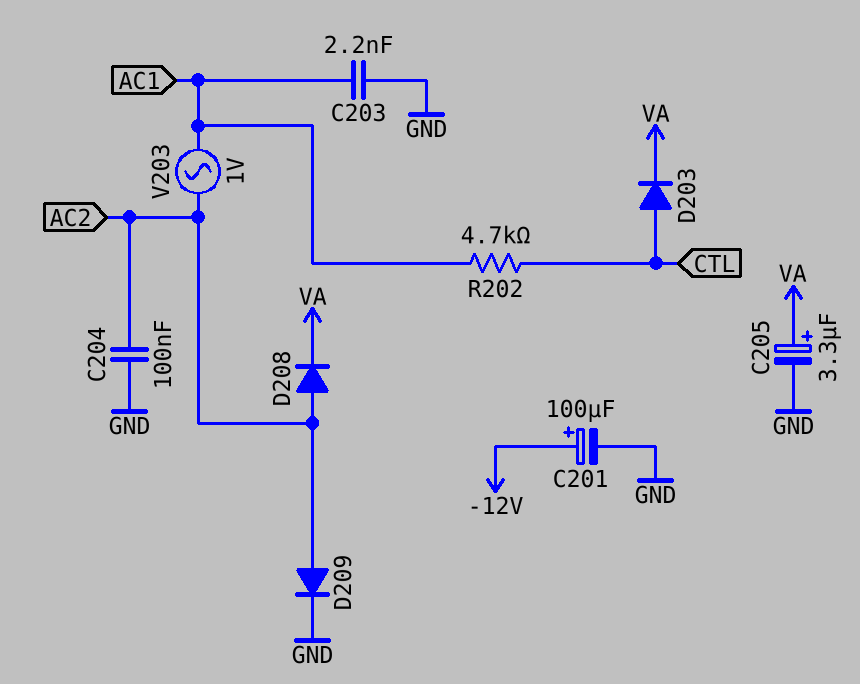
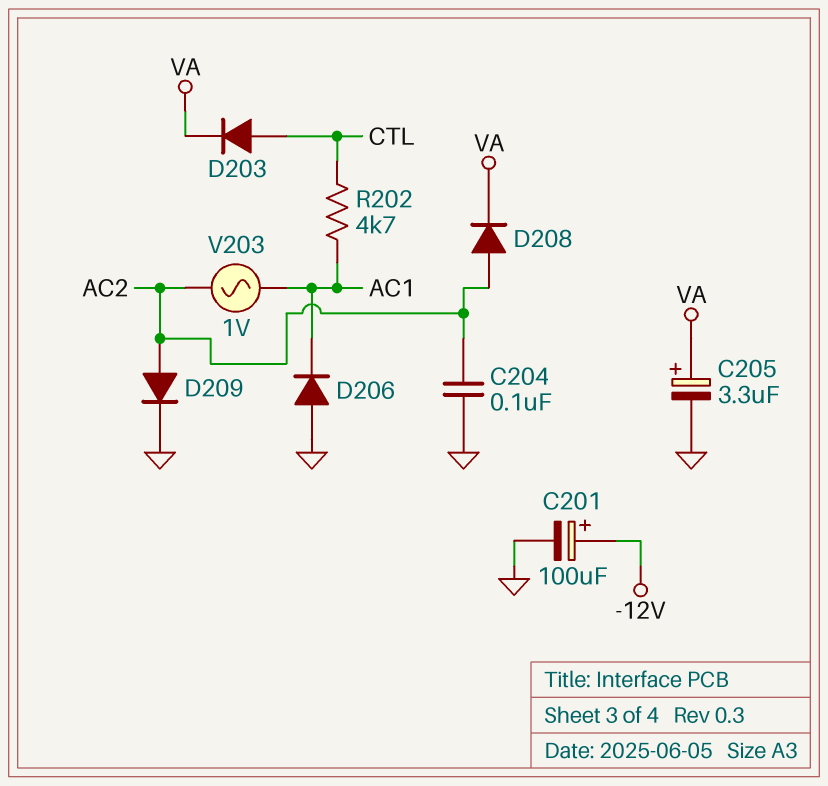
C203: 2.2nF (AC1, GND) -> none
D206: none -> diode (A GND, K AC1)

